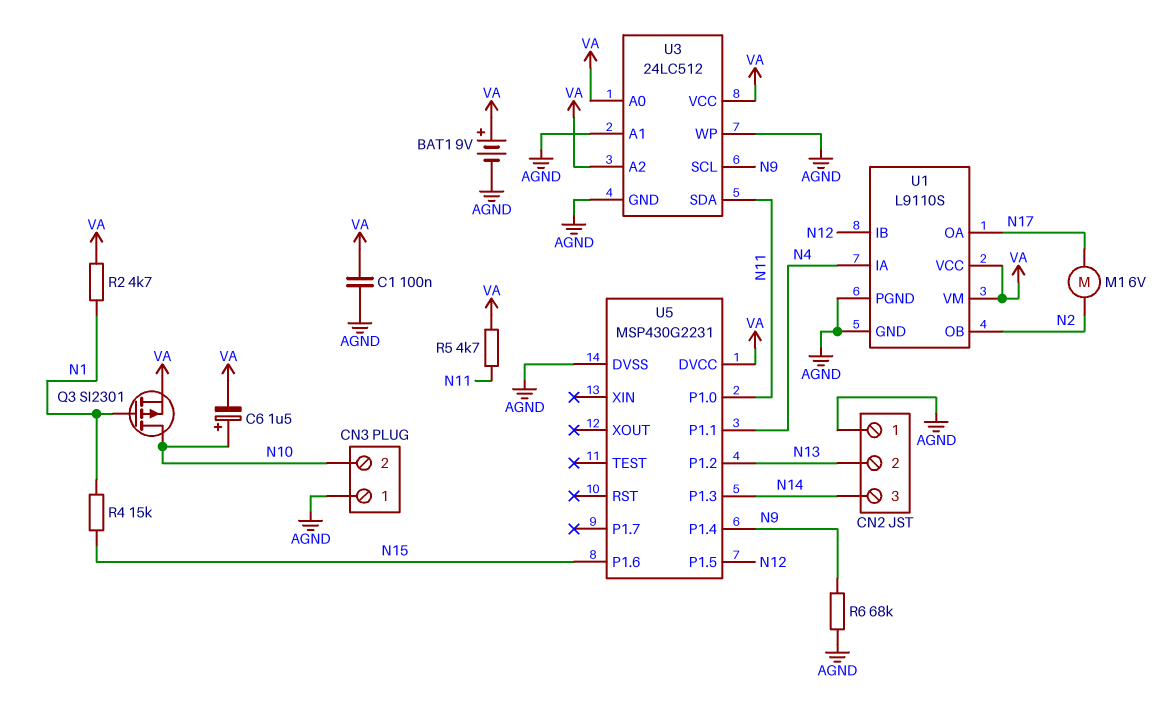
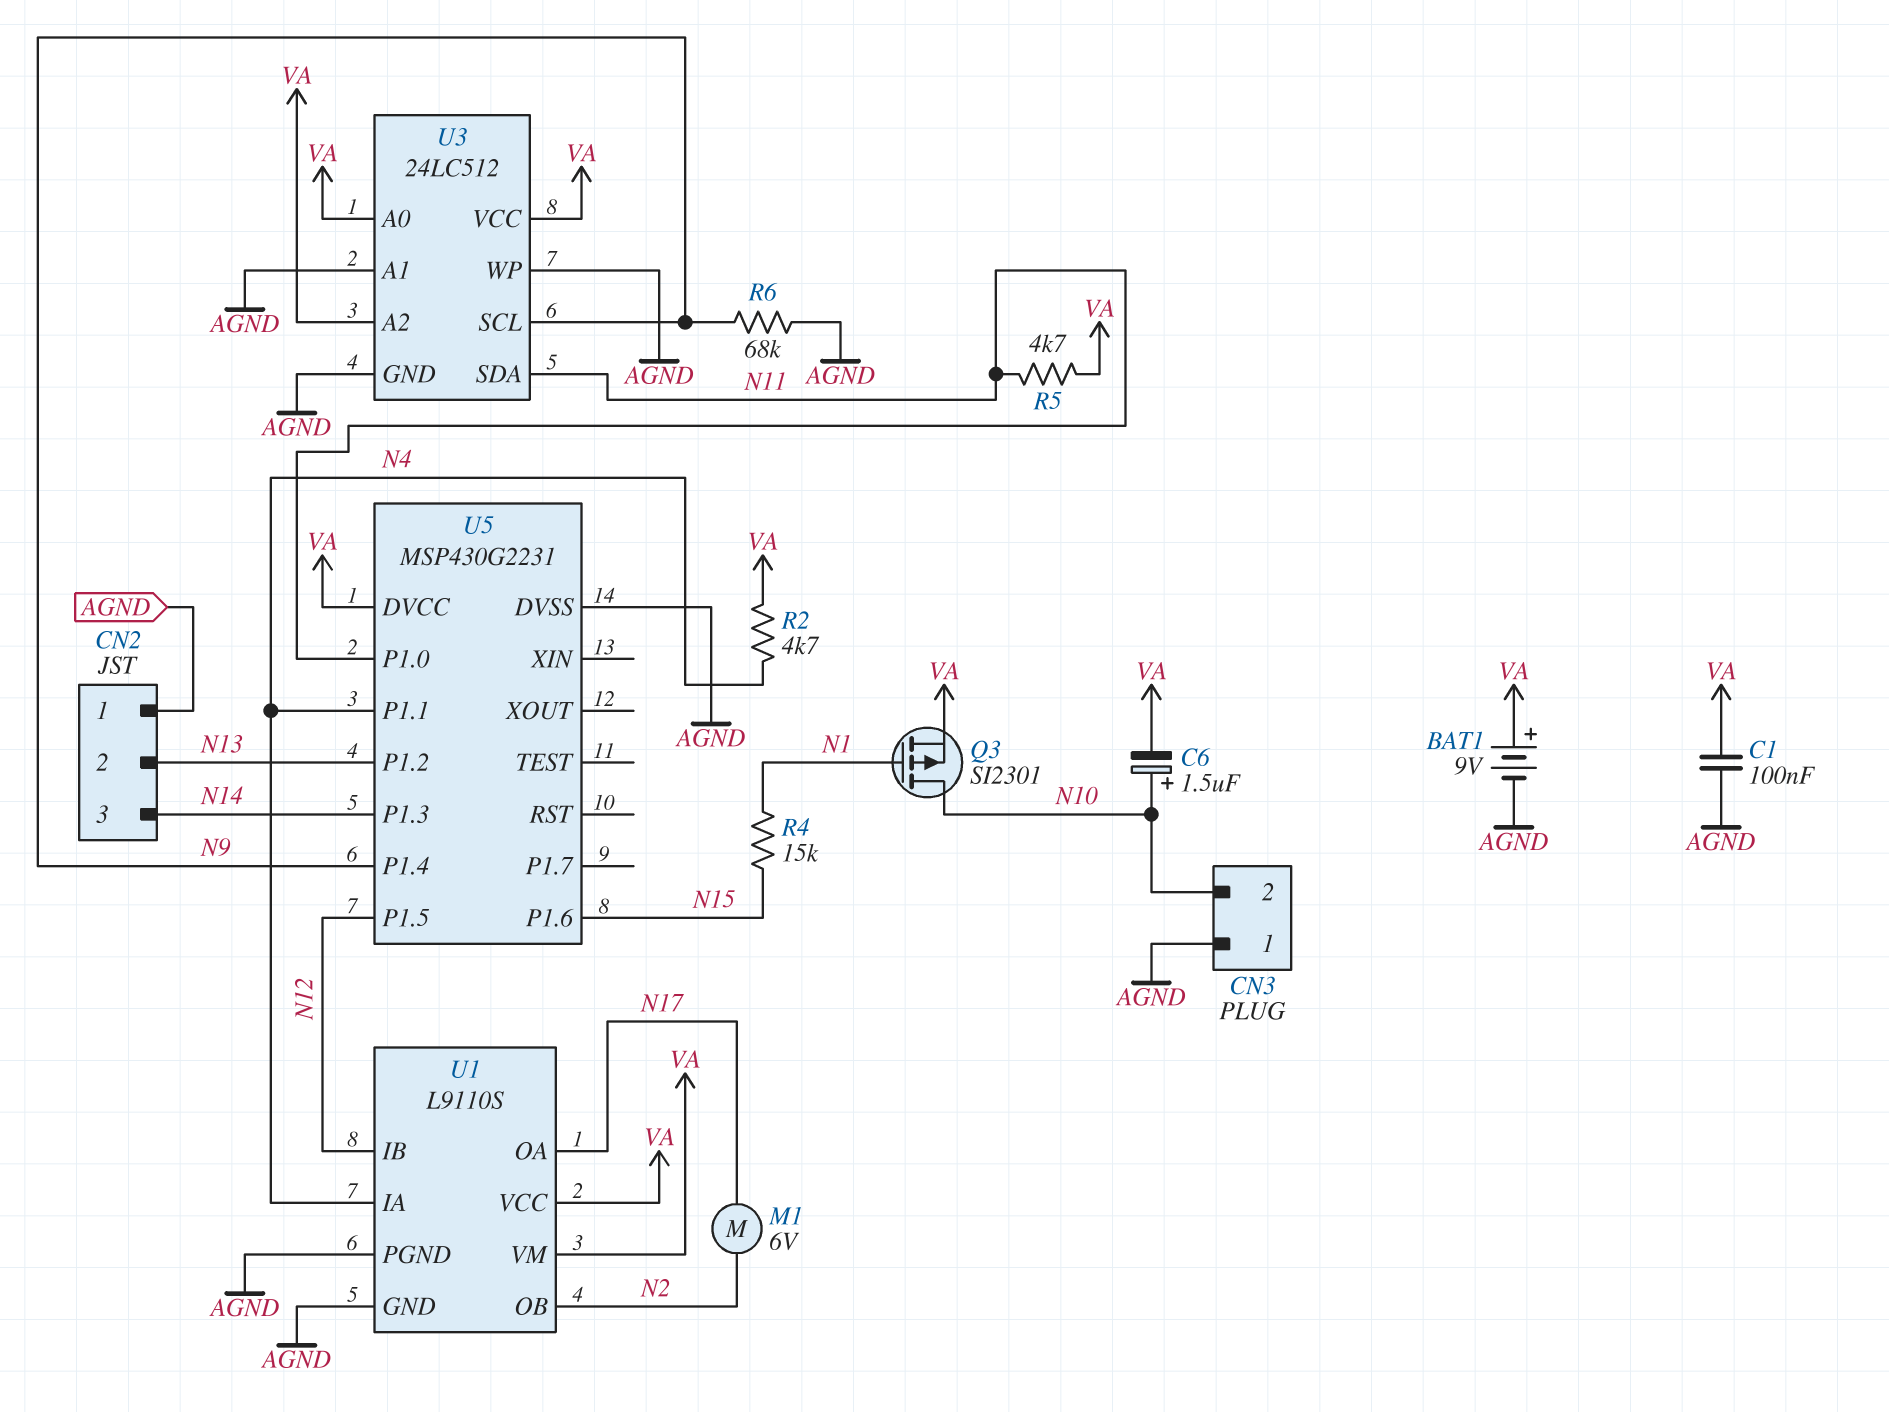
R2: 4.7k (N1, VA) -> 4.7k (N4, VA)

